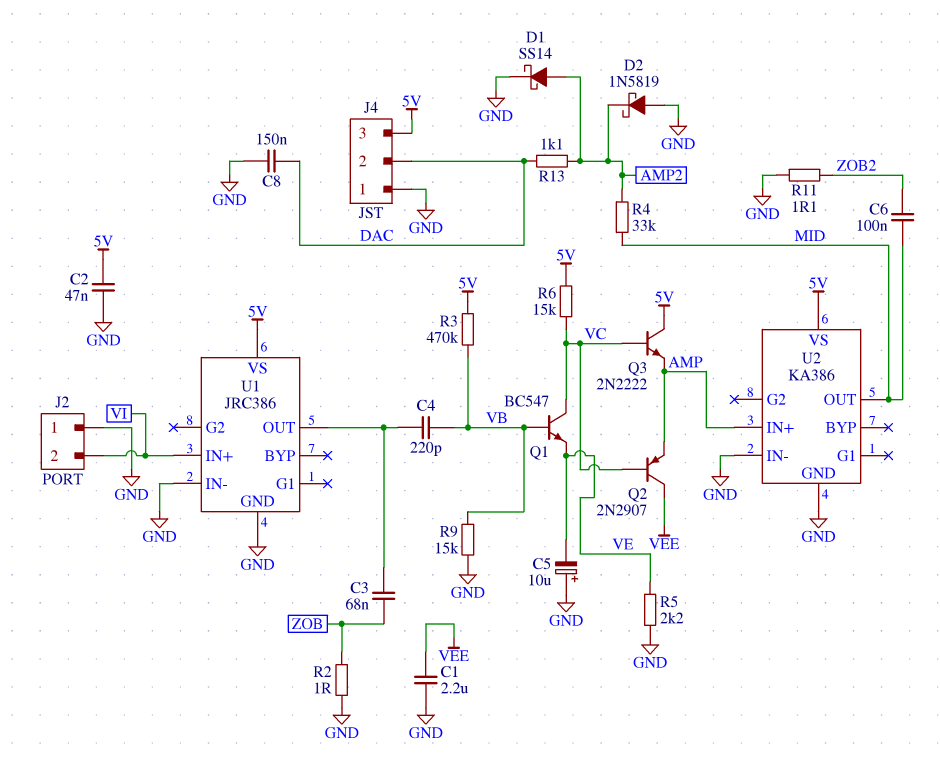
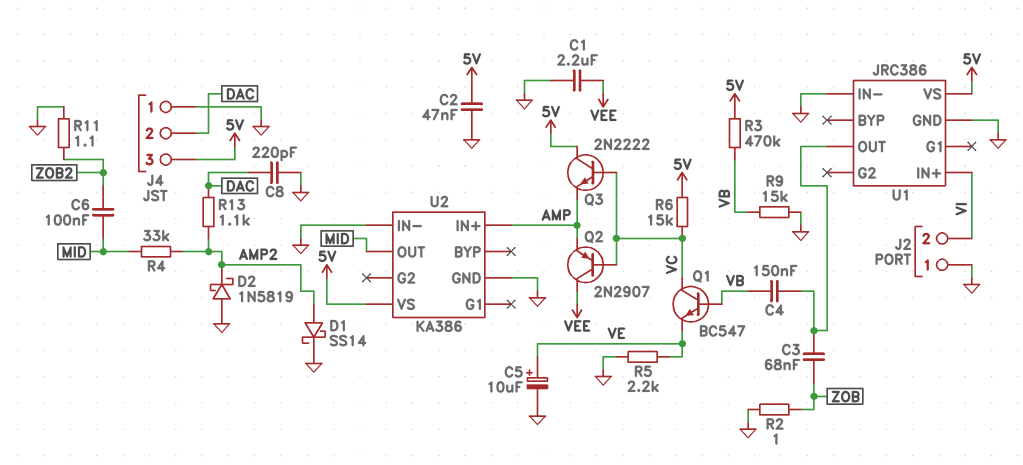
C4: 220pF (U1/OUT, VB) -> 150nF (U1/OUT, VB)
C5: 10uF (plus GND, minus VE) -> 10uF (plus VE, minus GND)
C8: 150nF (DAC, GND) -> 220pF (DAC, GND)

